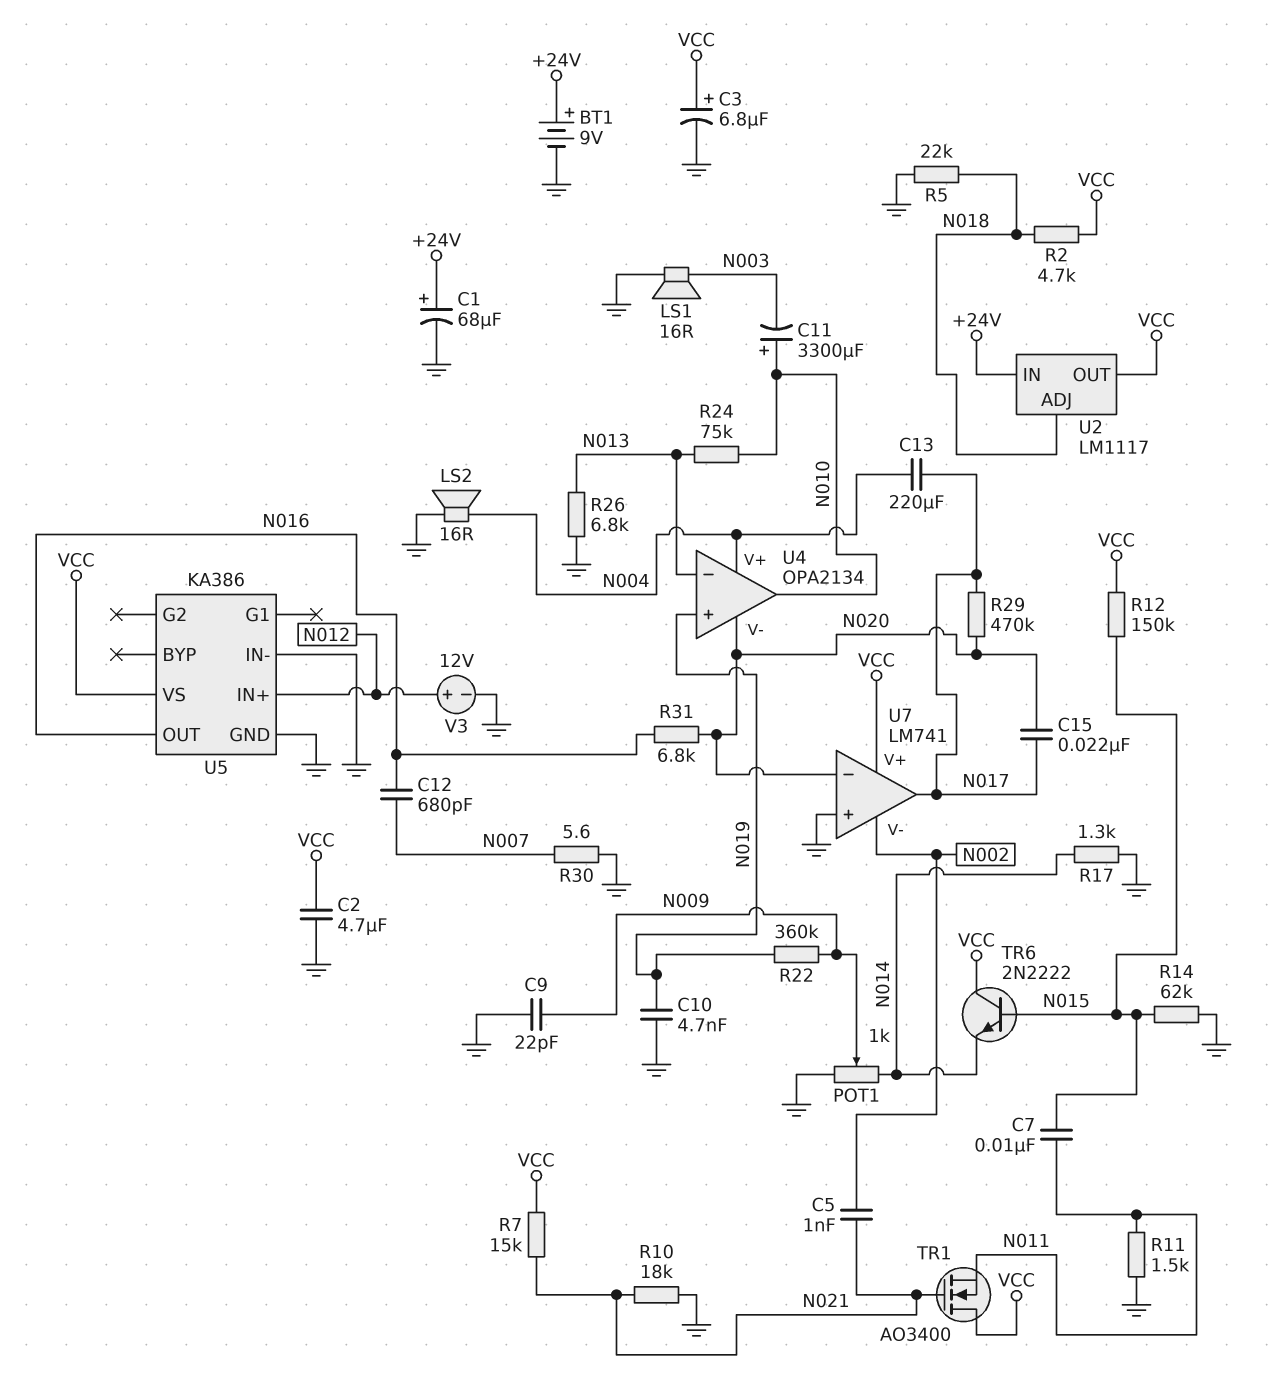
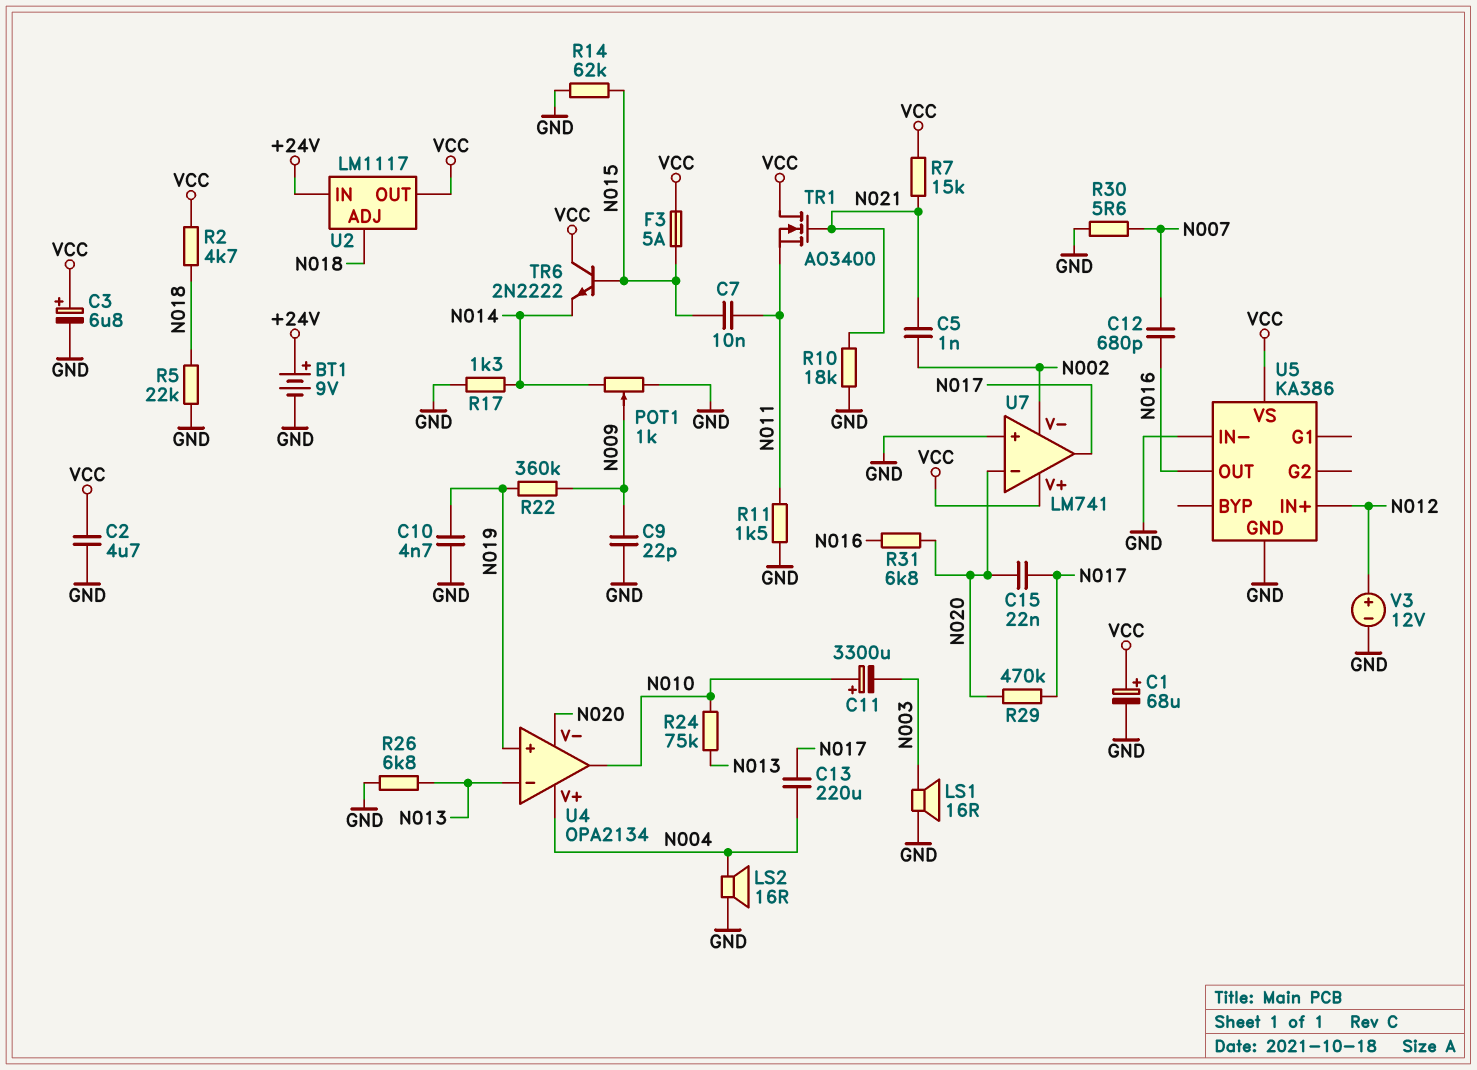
C1: 68uF (plus +24V, minus GND) -> 68uF (plus VCC, minus GND)
F3: none -> 5A (N015, VCC)
R12: 150k (N015, VCC) -> none

